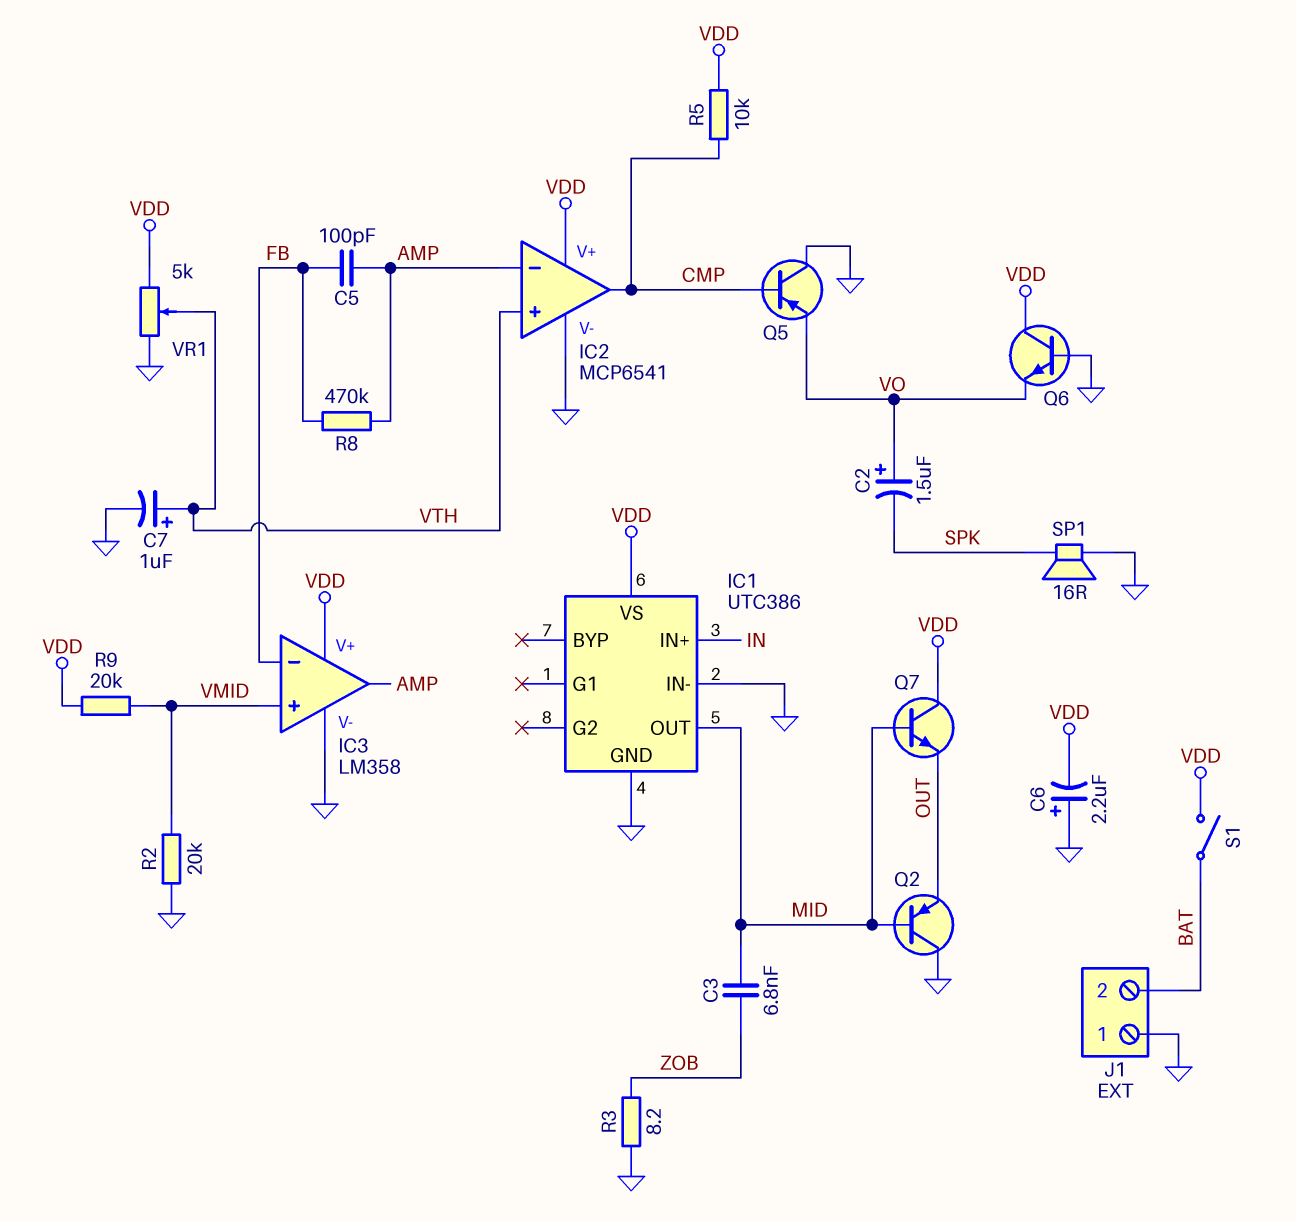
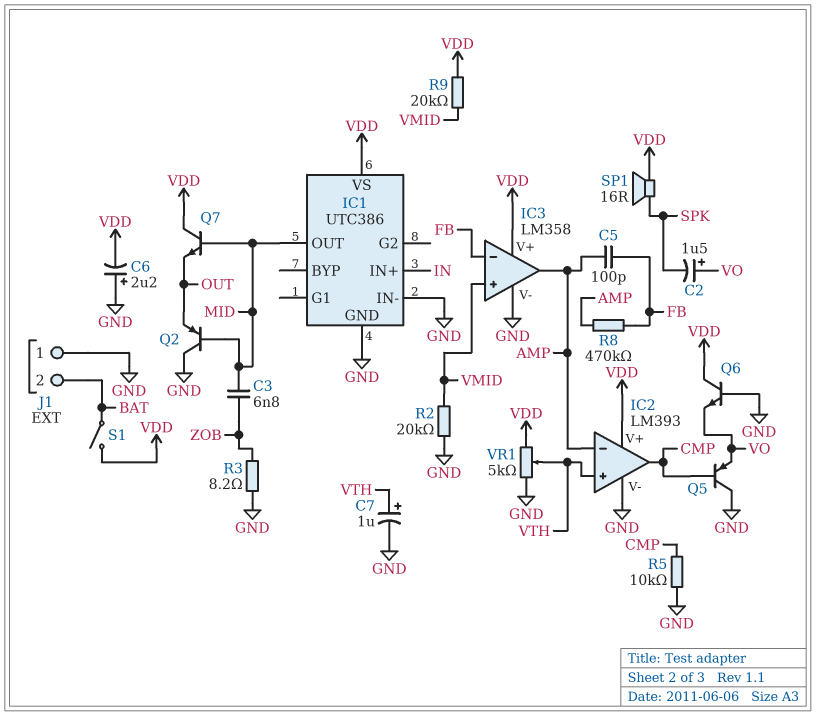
IC2: MCP6541 -> LM393
R5: 10k (CMP, VDD) -> 10k (CMP, GND)
SP1: speaker 16R (GND, SPK) -> speaker 16R (SPK, VDD)

